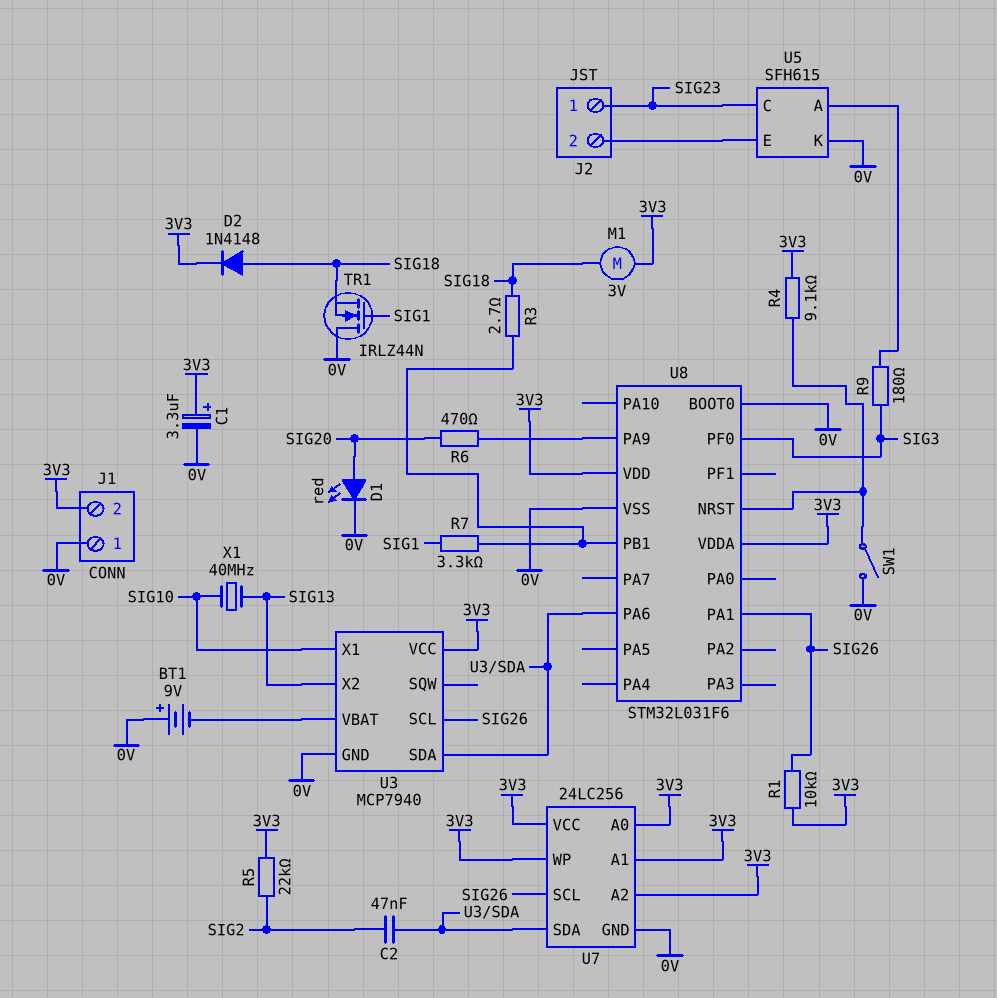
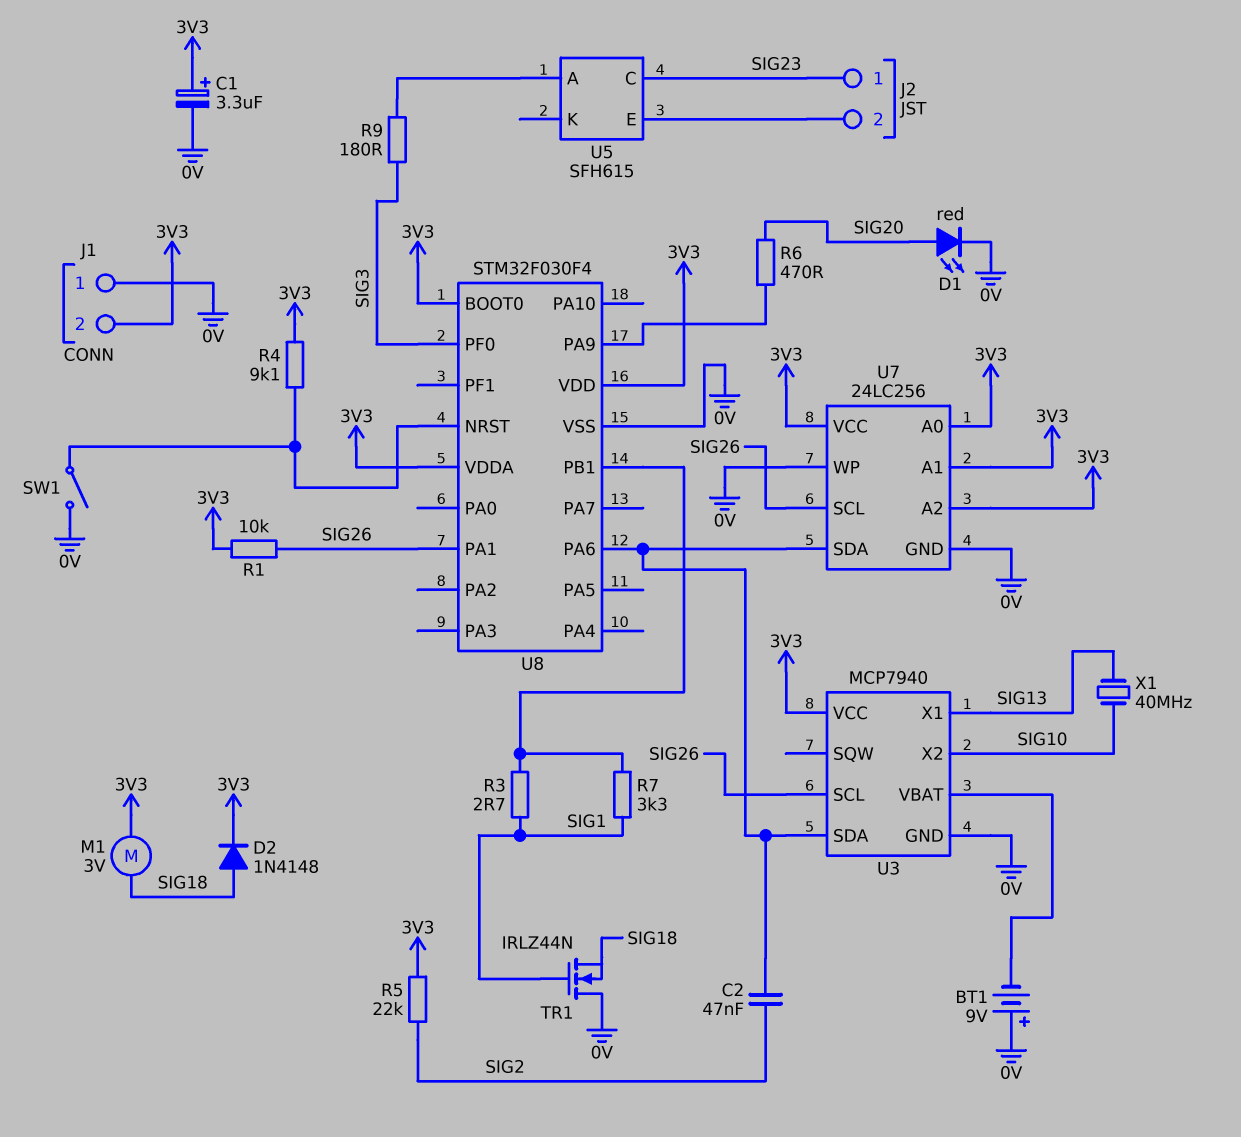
R3: 2.7 (SIG18, U8/PB1) -> 2.7 (SIG1, U8/PB1)
U3 pin X1: SIG10 -> SIG13
U3 pin X2: SIG13 -> SIG10
U5 pin K: 0V -> none
U7 pin WP: 3V3 -> 0V
U8: STM32L031F6 -> STM32F030F4
U8 pin BOOT0: 0V -> 3V3

